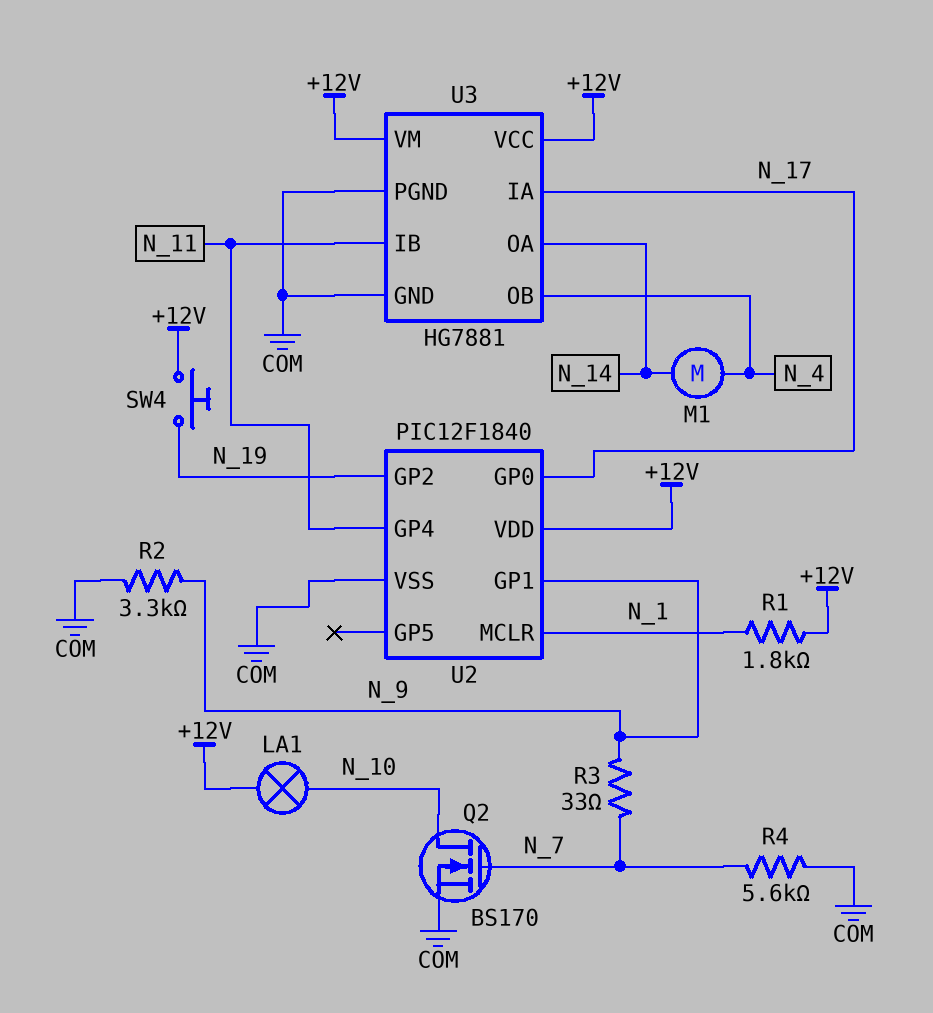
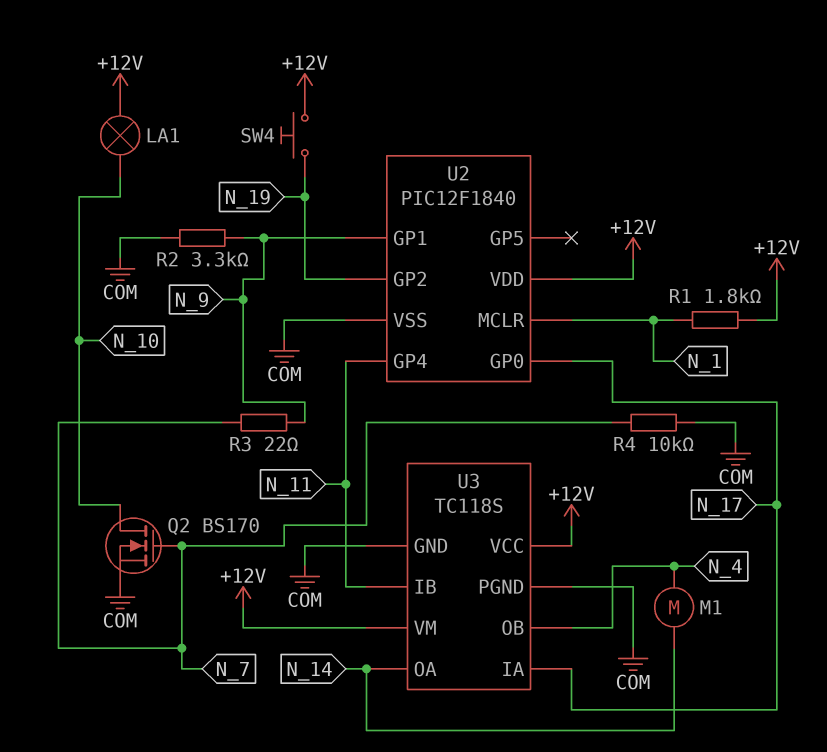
R3: 33 (N_7, N_9) -> 22 (N_7, N_9)
R4: 5.6k (COM, N_7) -> 10k (COM, N_7)
U3: HG7881 -> TC118S

